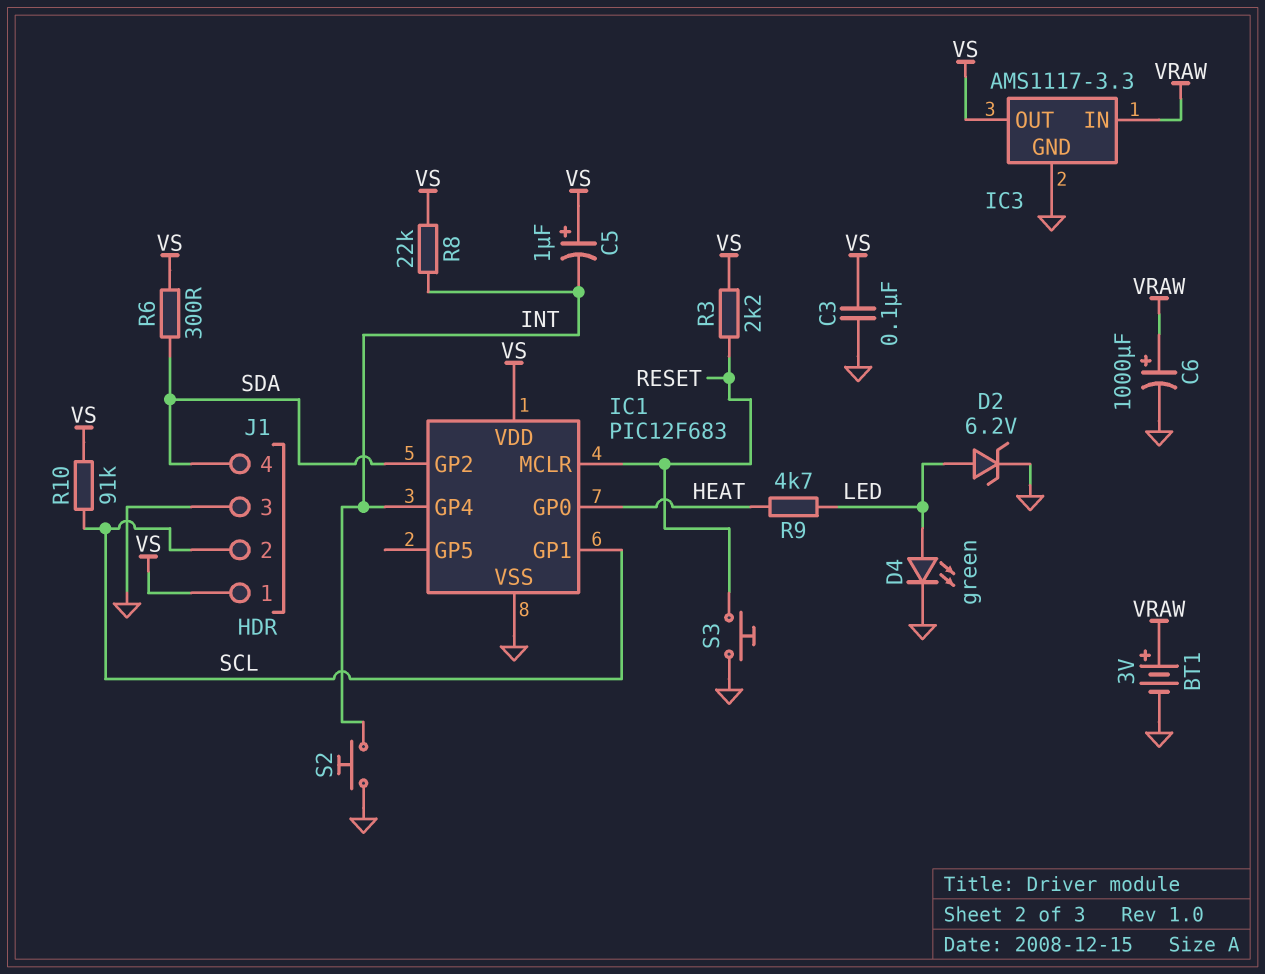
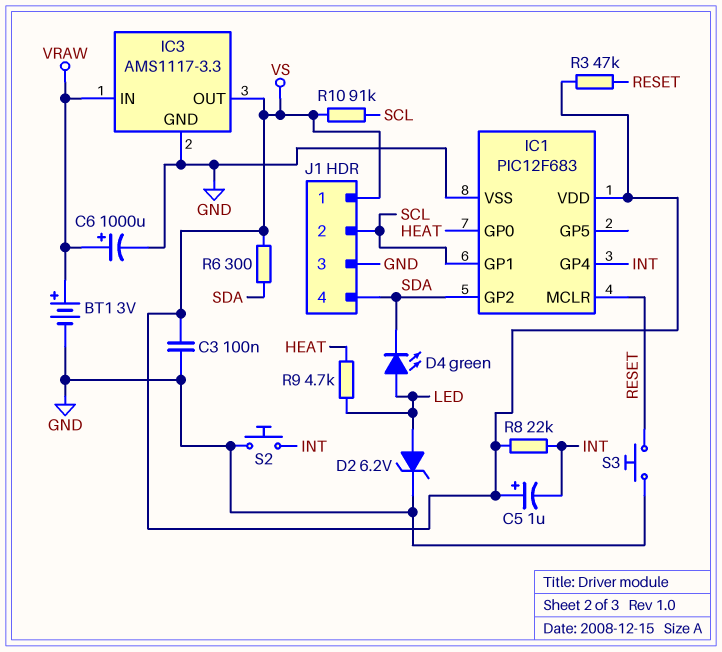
D4: LED green (A LED, K GND) -> LED green (A LED, K SDA)
R3: 2.2k (RESET, VS) -> 47k (RESET, VS)

